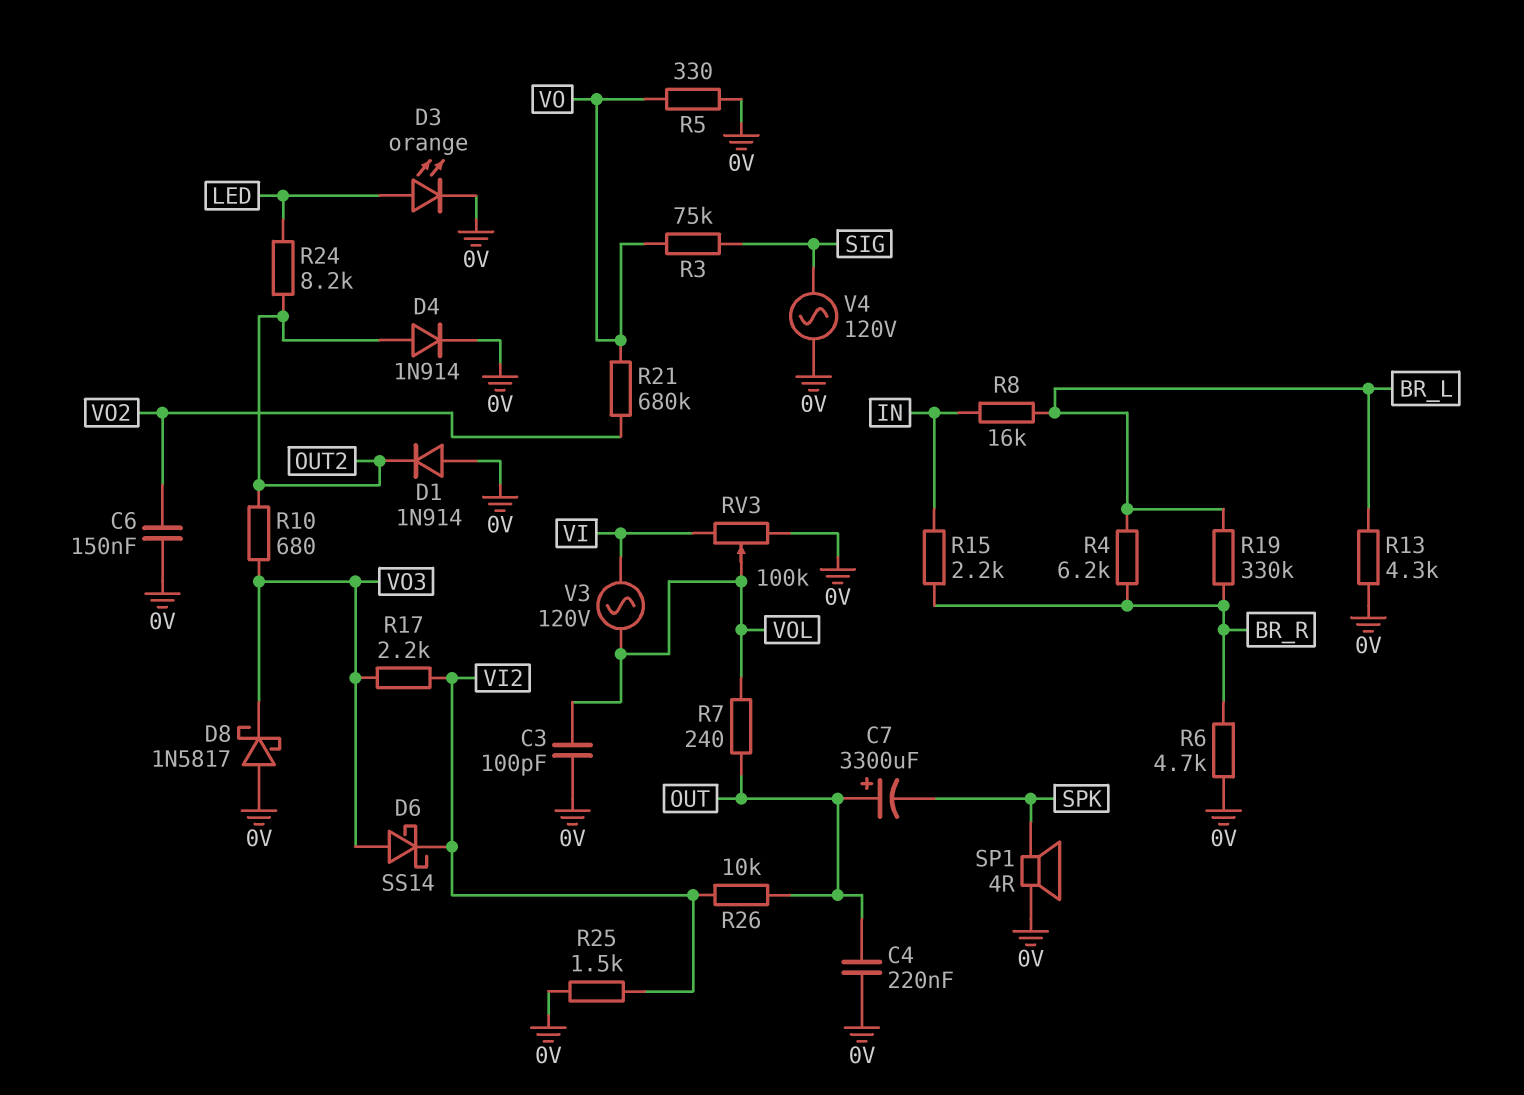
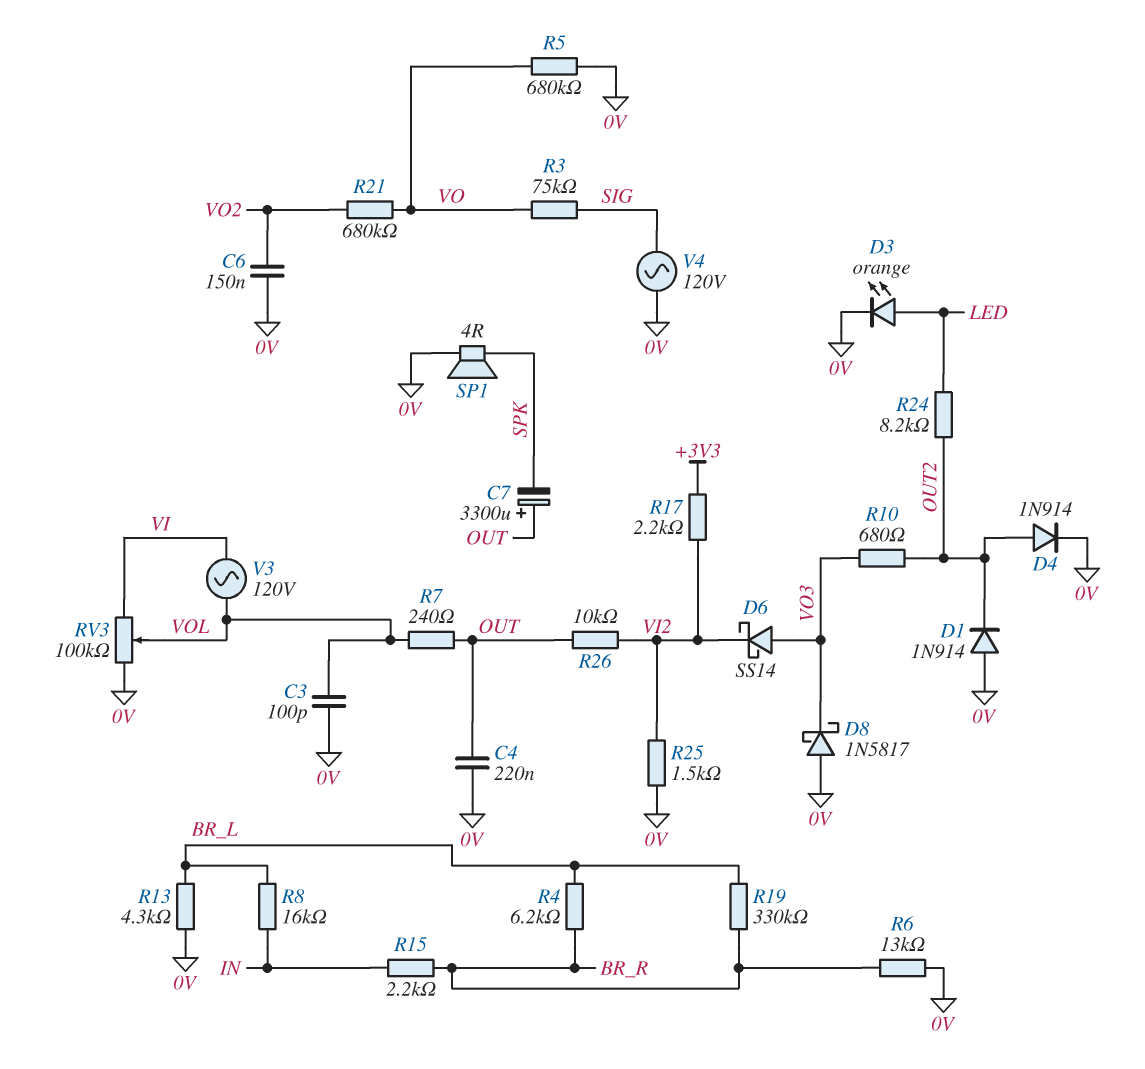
R5: 330 (0V, VO) -> 680k (0V, VO)
R6: 4.7k (0V, BR_R) -> 13k (0V, BR_R)
R17: 2.2k (VI2, VO3) -> 2.2k (+3V3, VI2)

